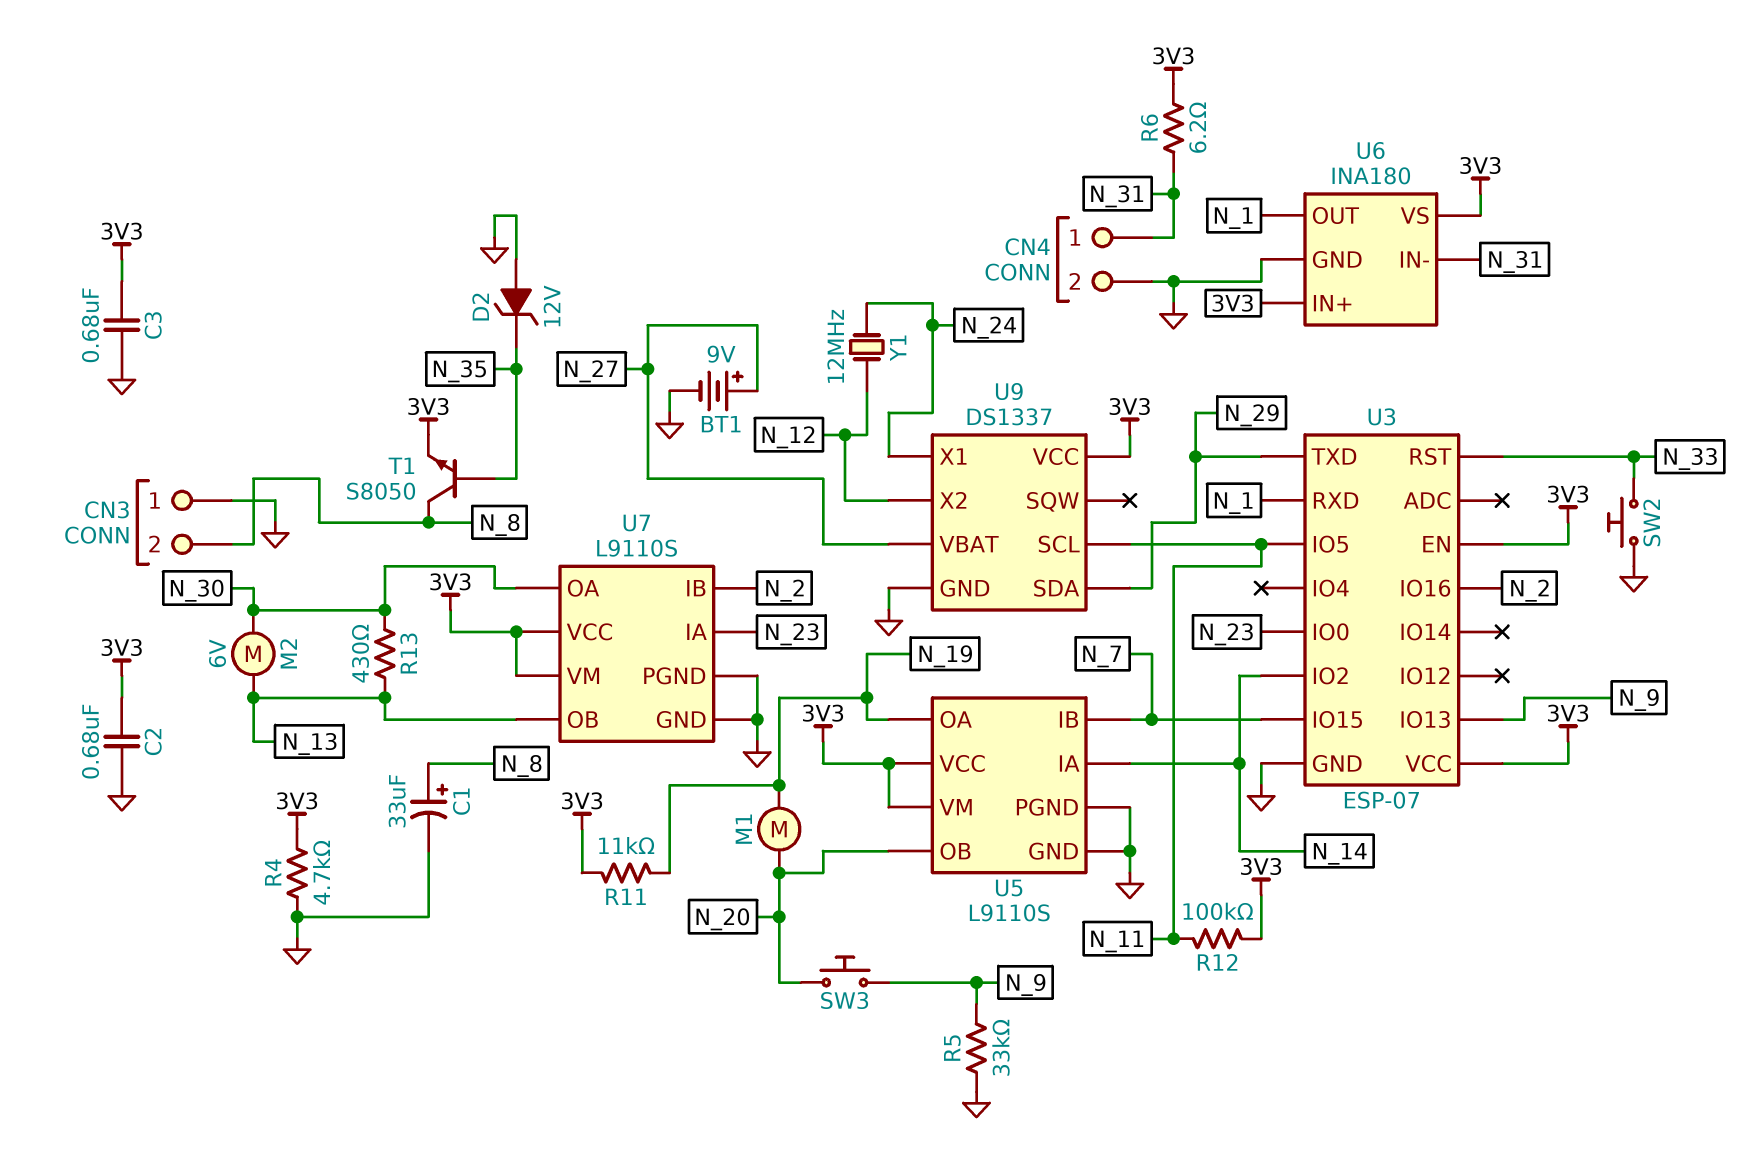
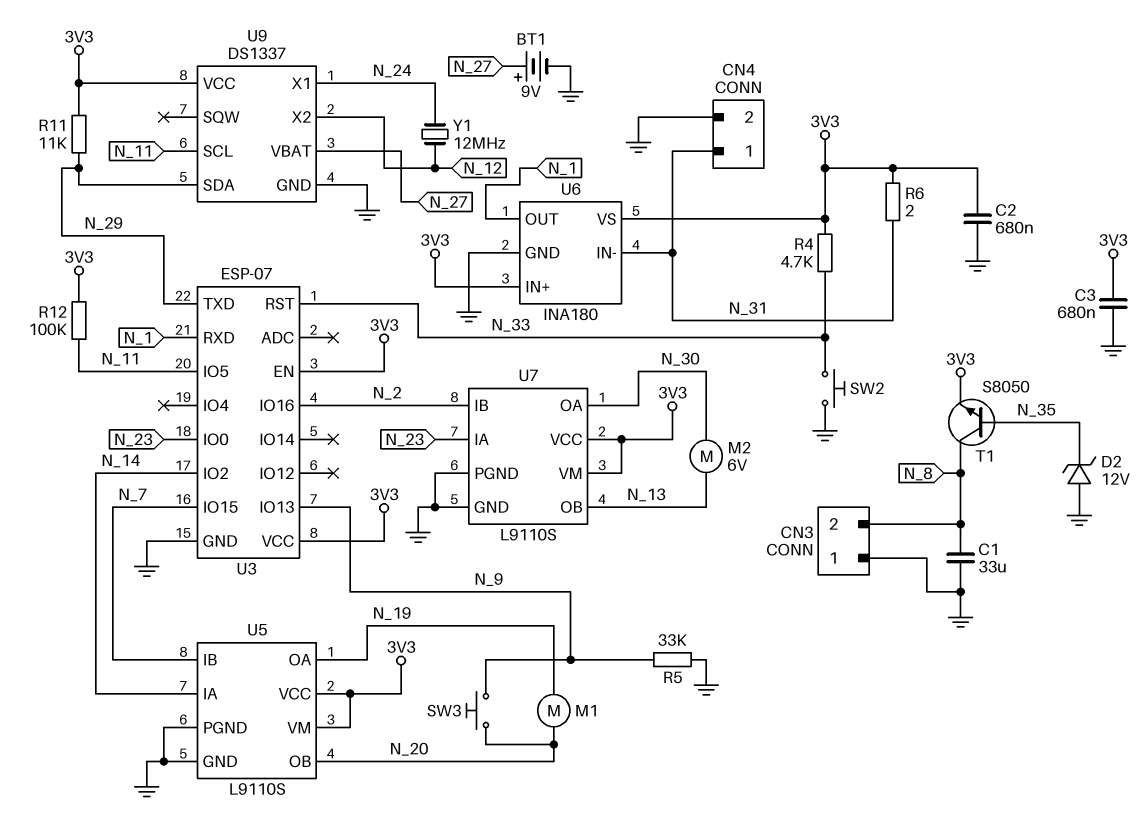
C1: 33uF (plus N_8, minus GND) -> 33uF (GND, N_8)
R4: 4.7k (3V3, GND) -> 4.7k (3V3, N_33)
R6: 6.2 (3V3, N_31) -> 2 (3V3, N_31)
R11: 11k (3V3, N_19) -> 11k (3V3, N_29)
R13: 430 (N_13, N_30) -> none

